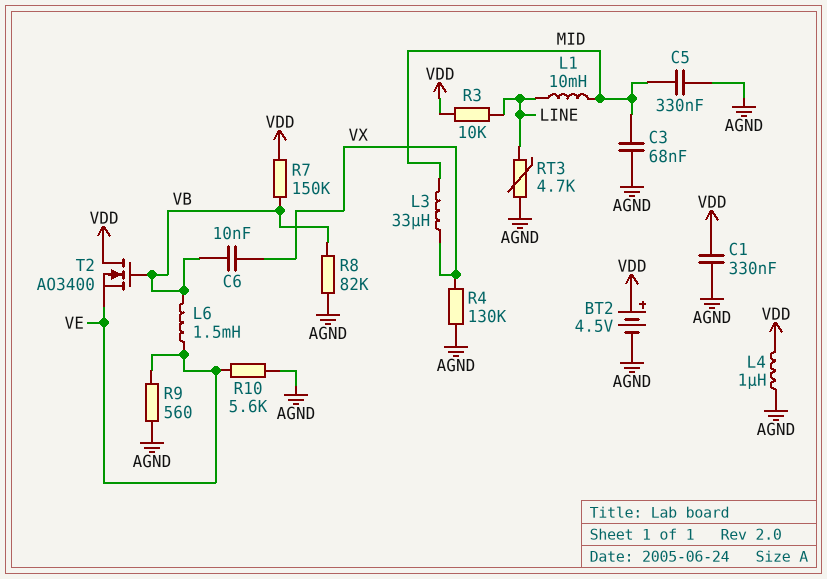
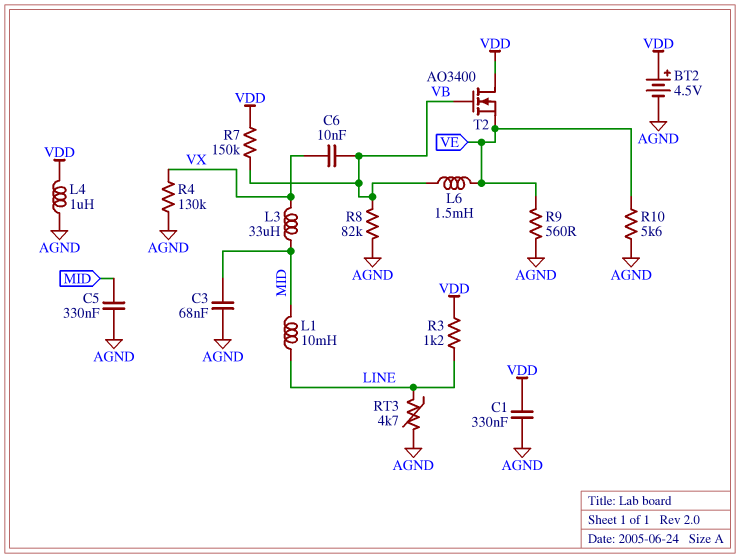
R3: 10k (LINE, VDD) -> 1.2k (LINE, VDD)

